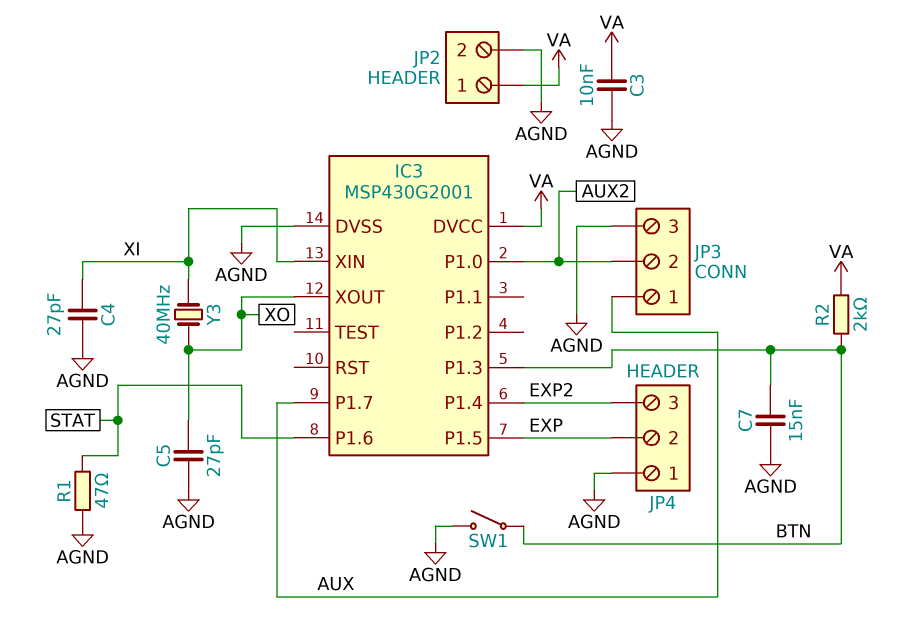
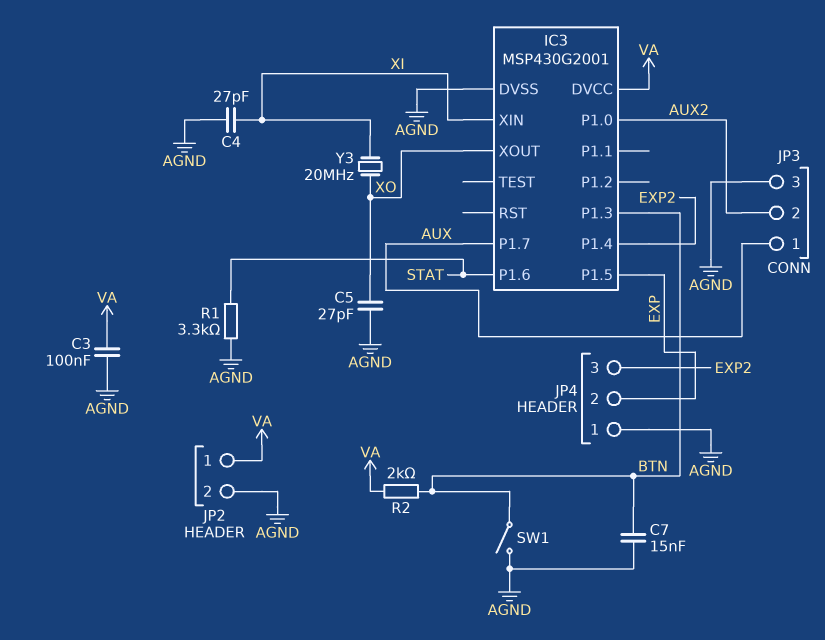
C3: 10nF (AGND, VA) -> 100nF (AGND, VA)
R1: 47 (AGND, STAT) -> 3.3k (AGND, STAT)
Y3: 40MHz (XI, XO) -> 20MHz (XI, XO)

